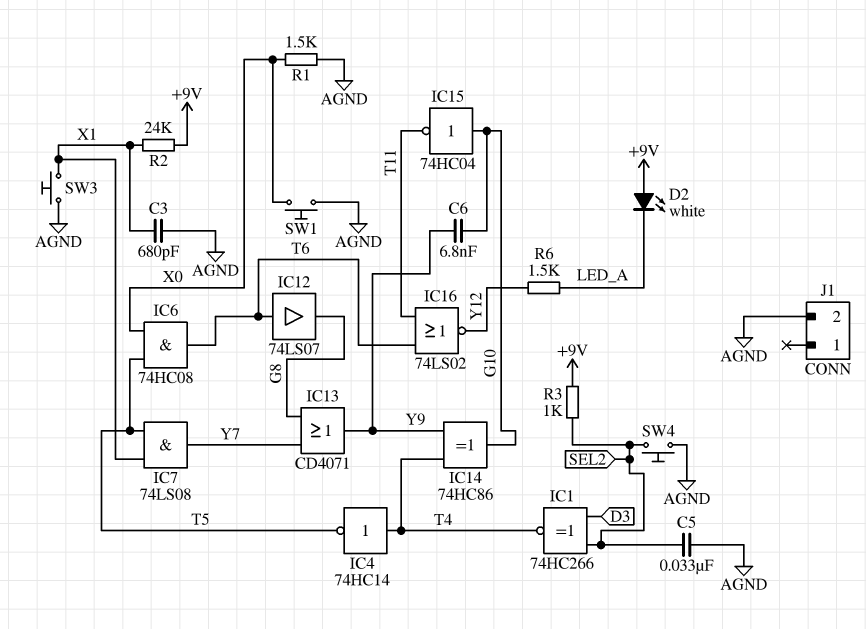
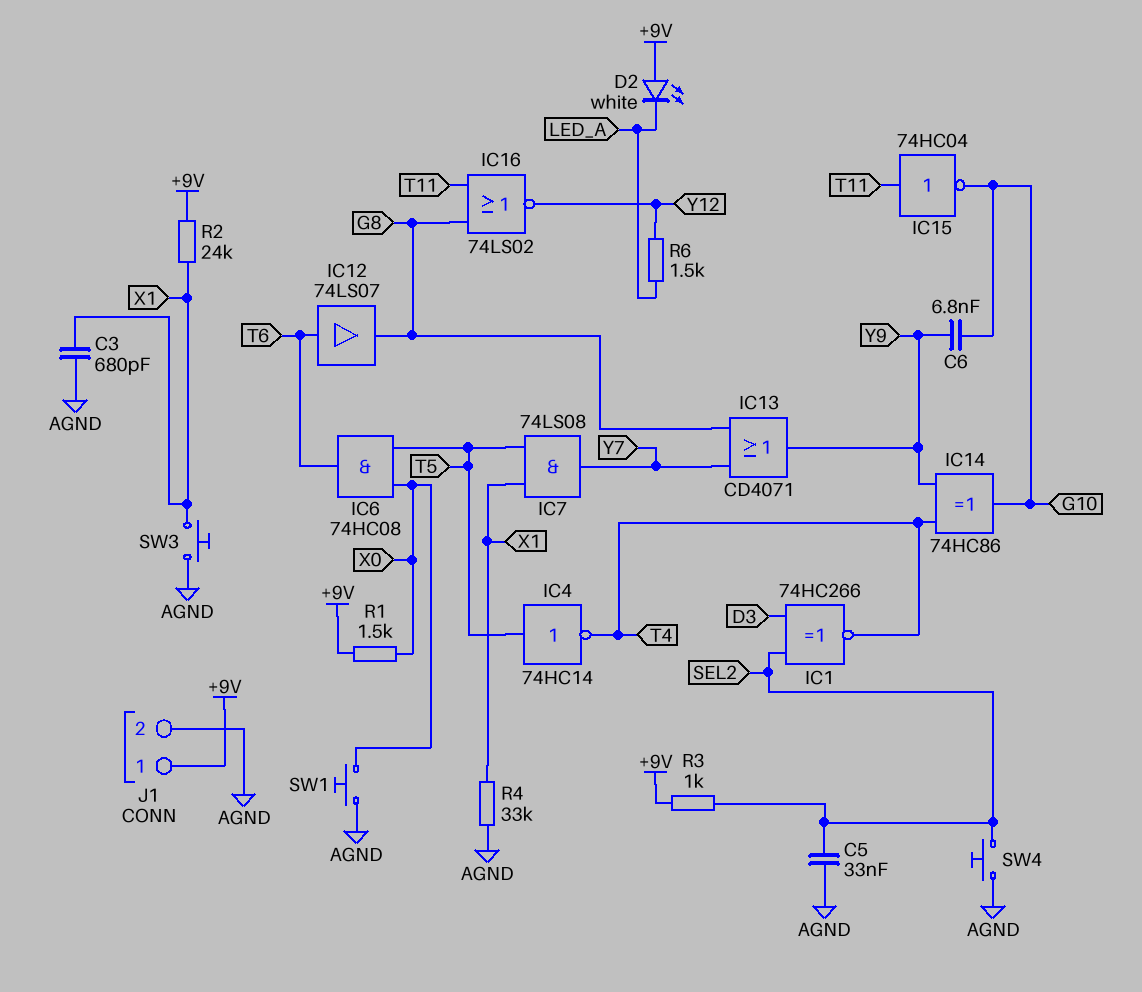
IC4: NOT 74HC14 (in T4, out T5) -> NOT 74HC14 (in T5, out T4)
IC15: NOT 74HC04 (in G10, out T11) -> NOT 74HC04 (in T11, out G10)
IC16: NOR 74LS02 (in T6, in T11, out Y12) -> NOR 74LS02 (in G8, in T11, out Y12)
J1 pin 1: none -> +9V
R1: 1.5k (AGND, X0) -> 1.5k (+9V, X0)
R4: none -> 33k (AGND, X1)

